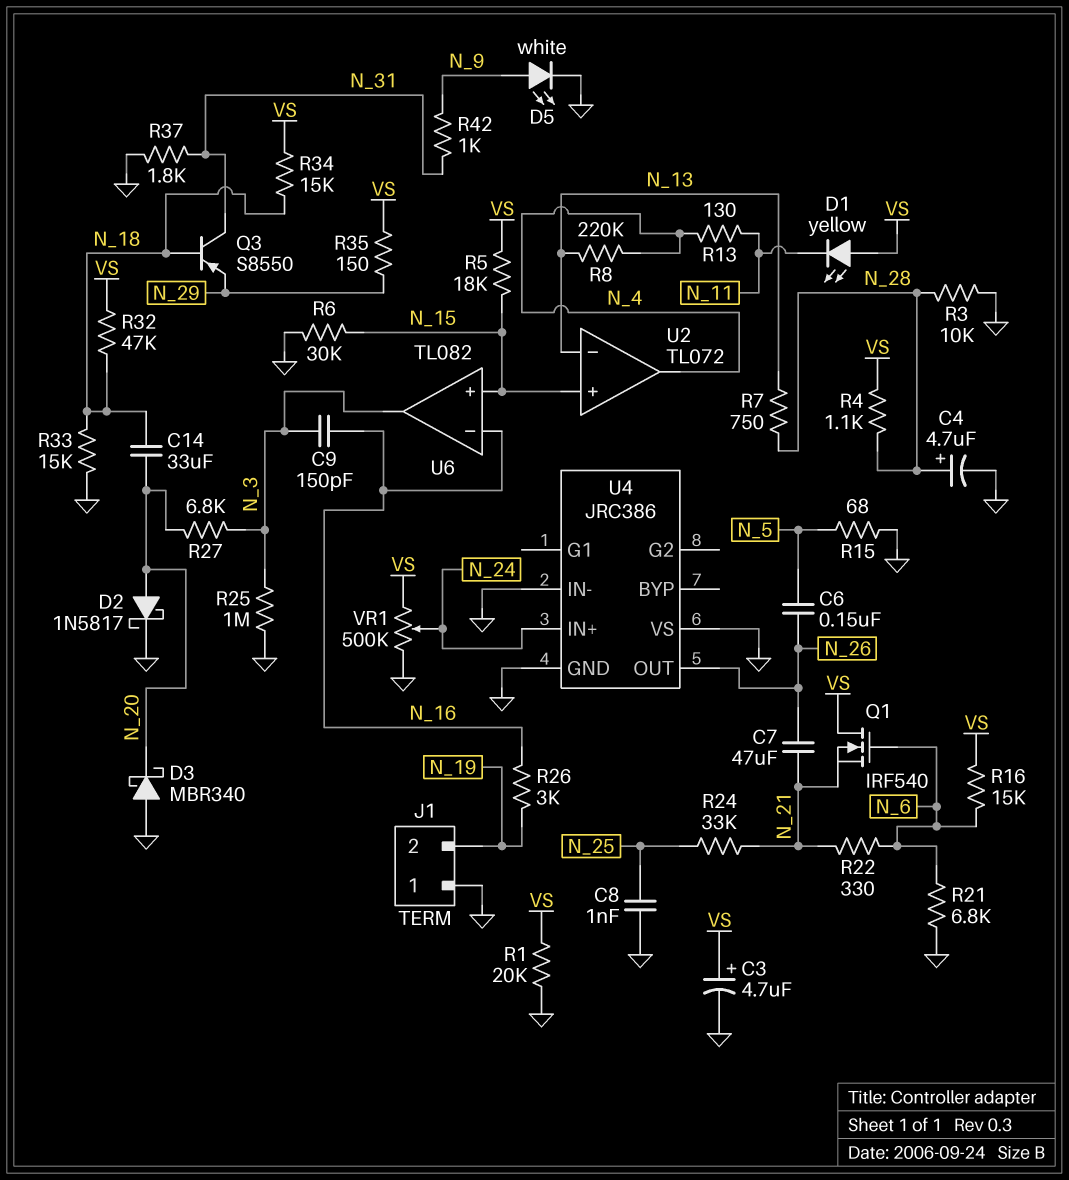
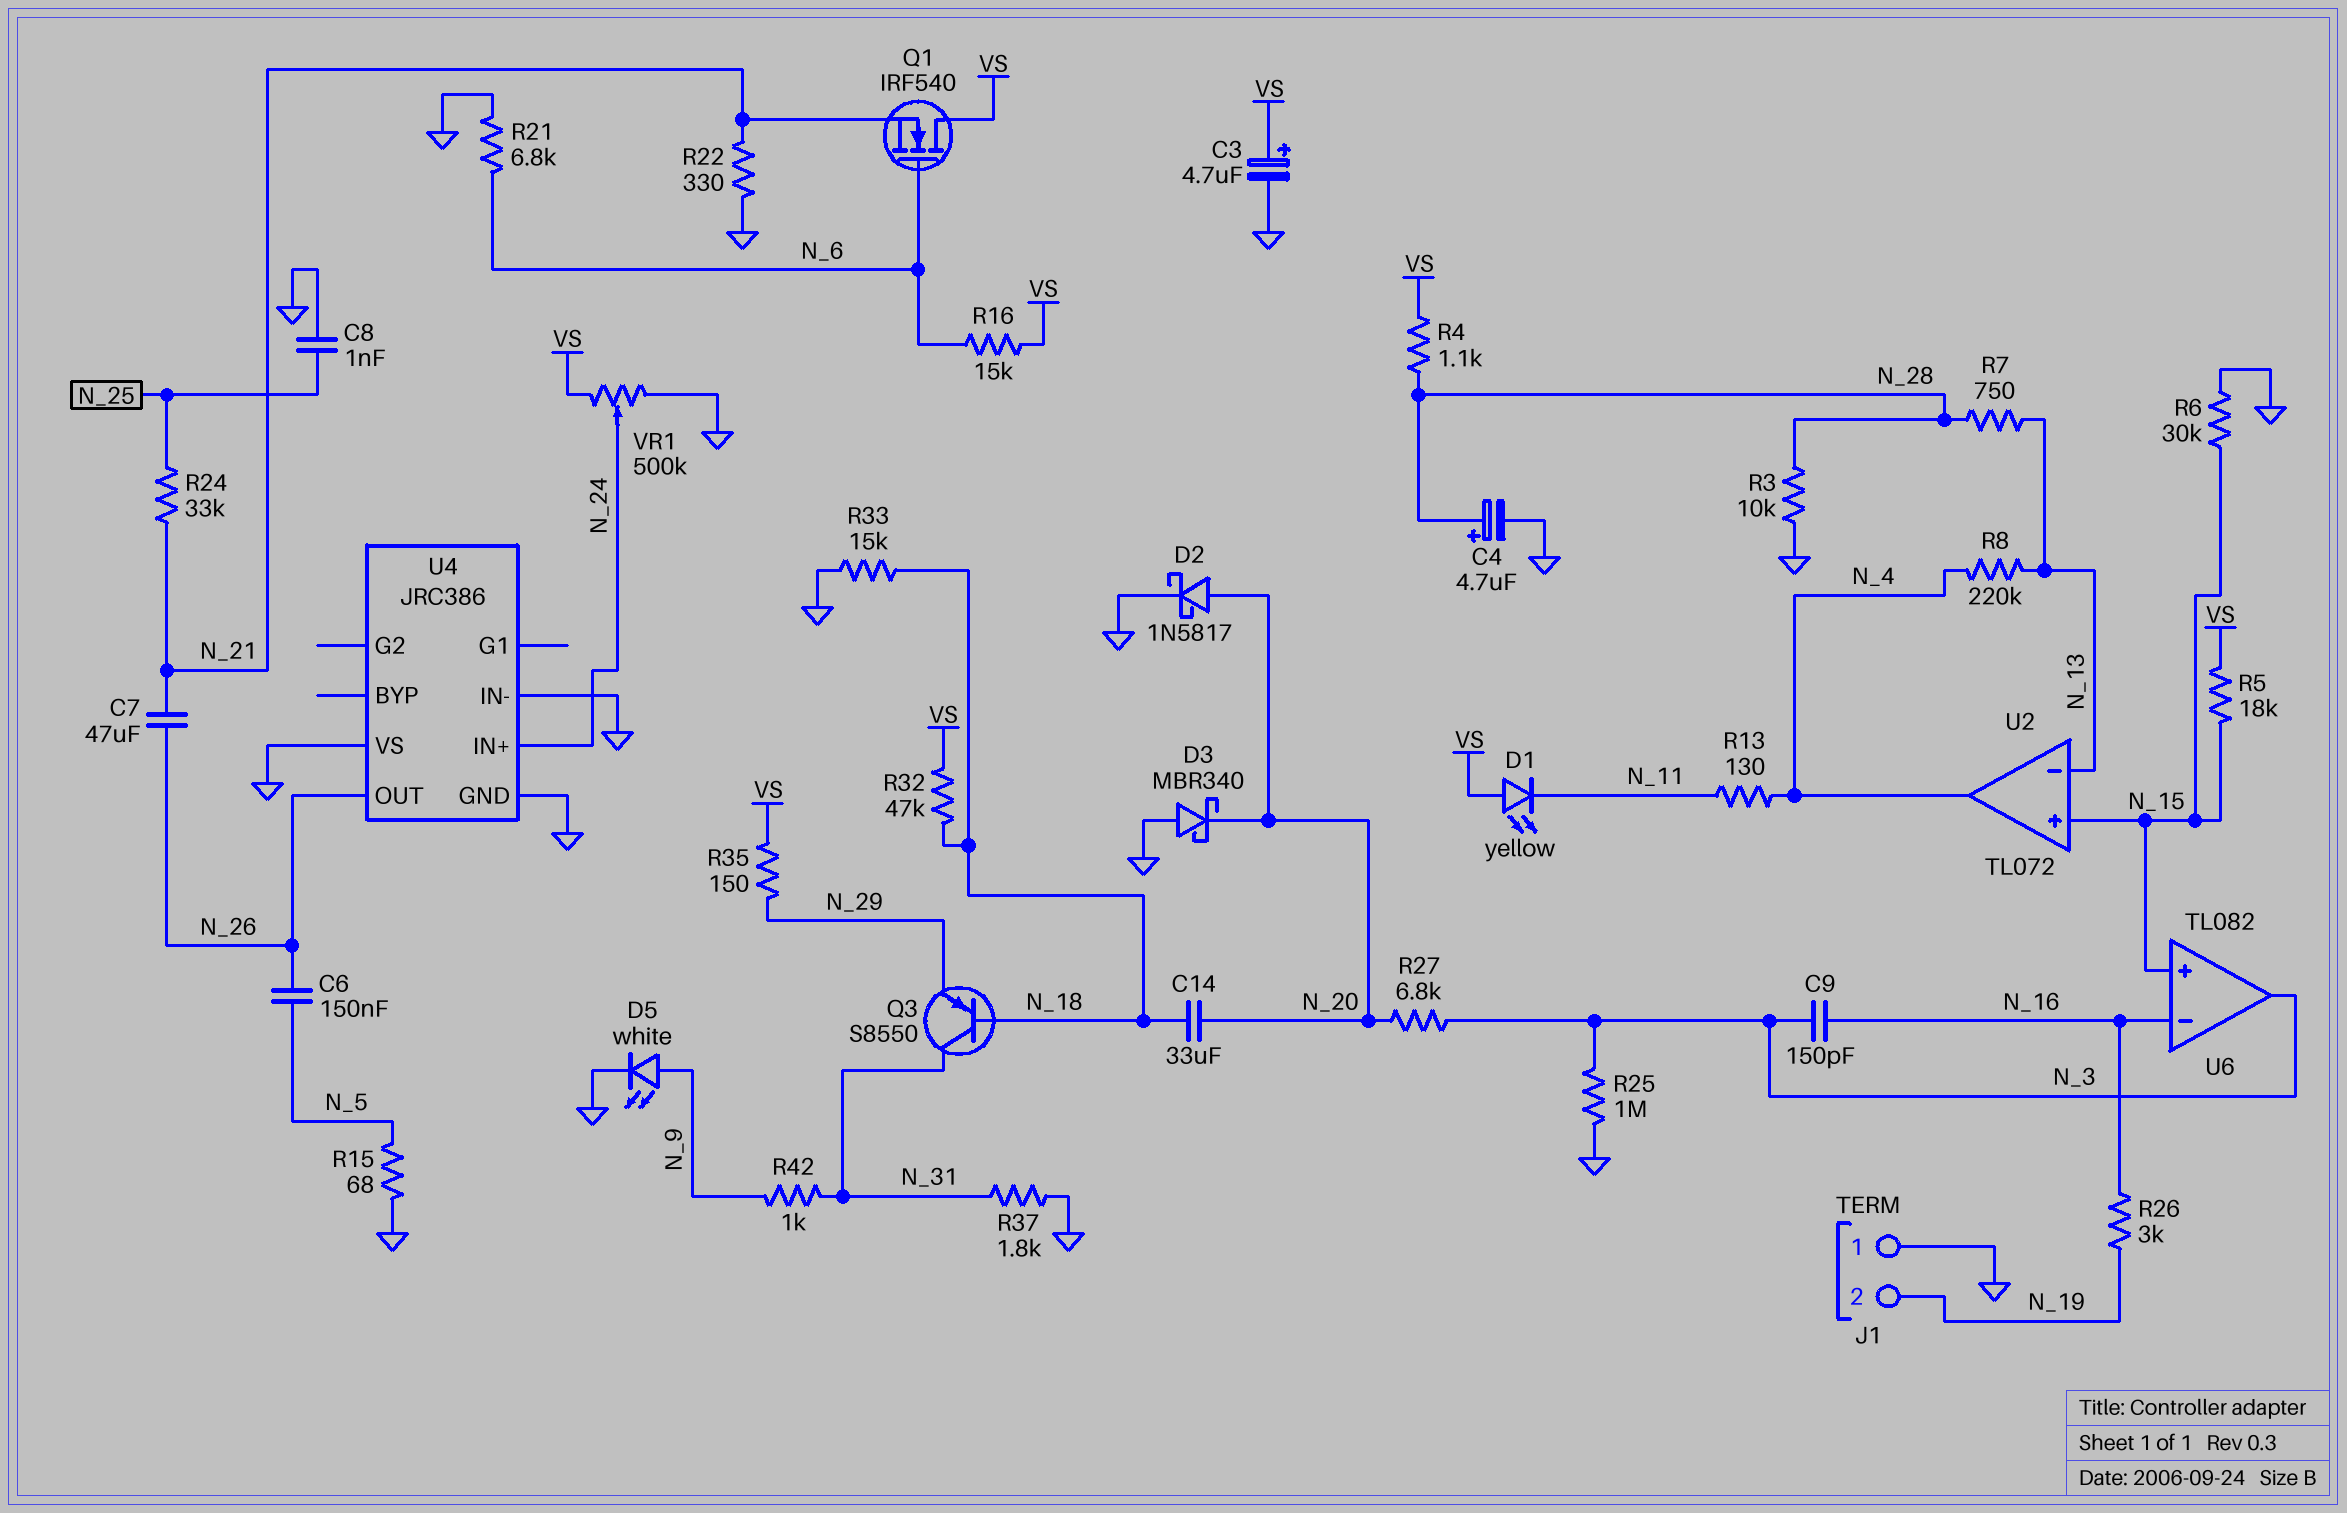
R1: 20k (GND, VS) -> none
R22: 330 (N_6, N_21) -> 330 (GND, N_21)
R34: 15k (N_18, VS) -> none

